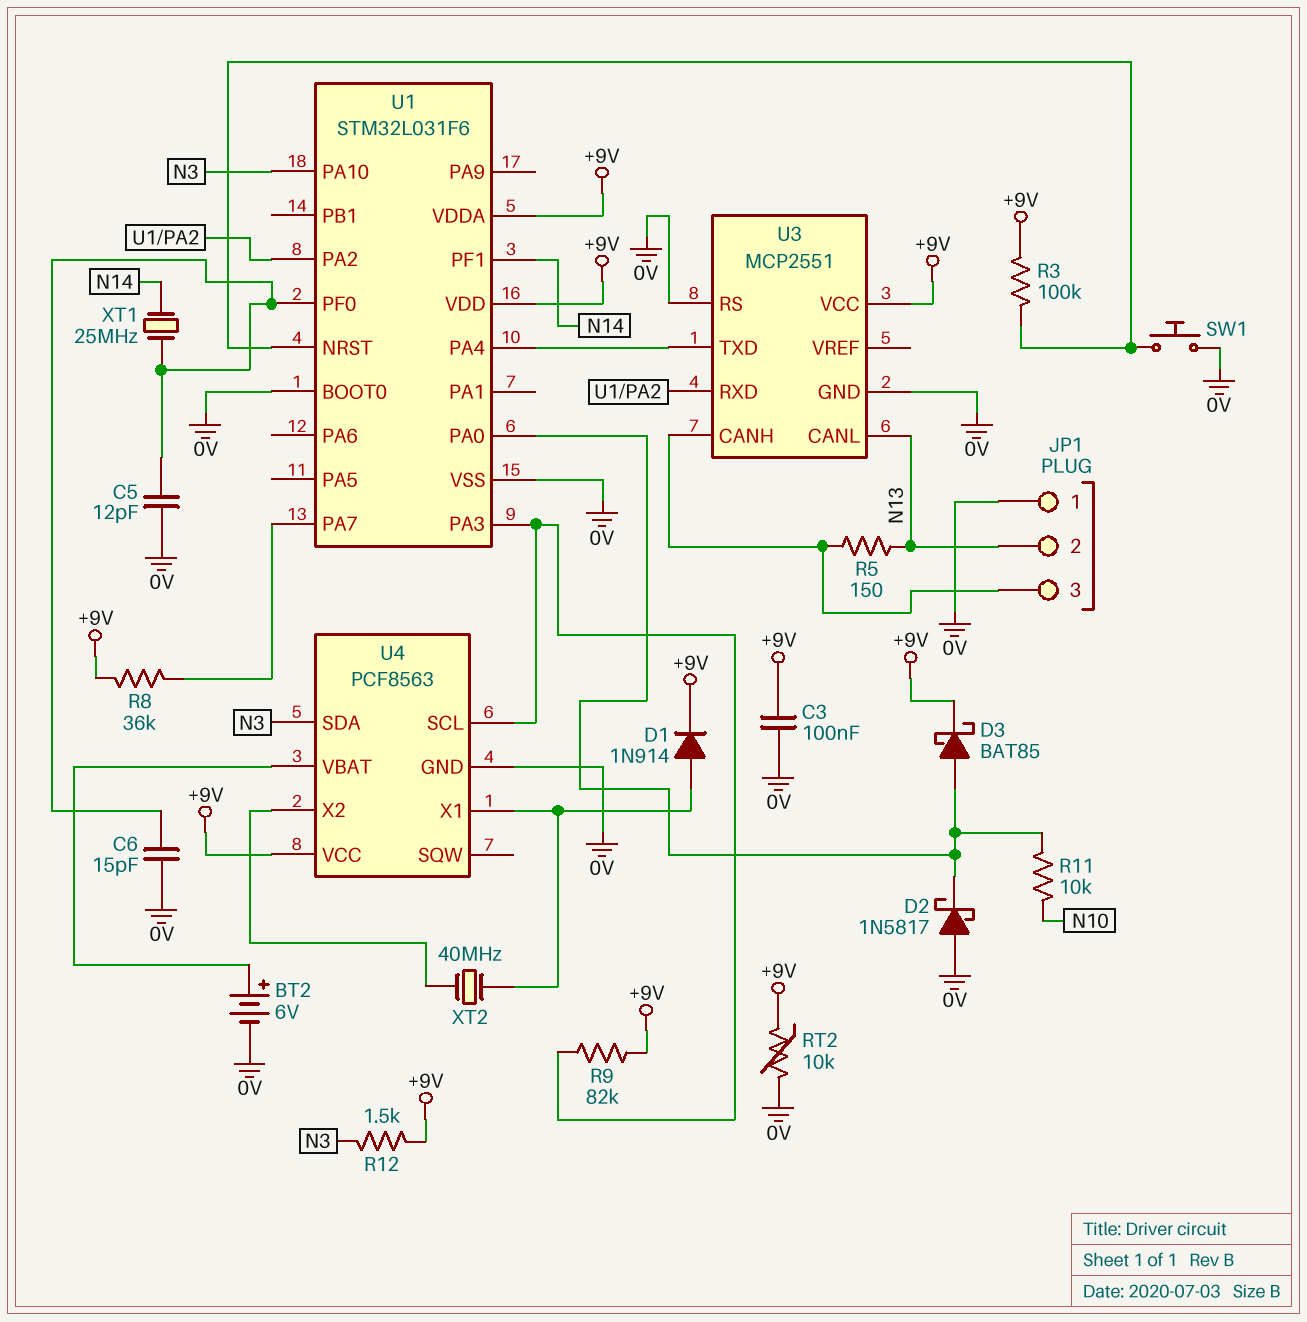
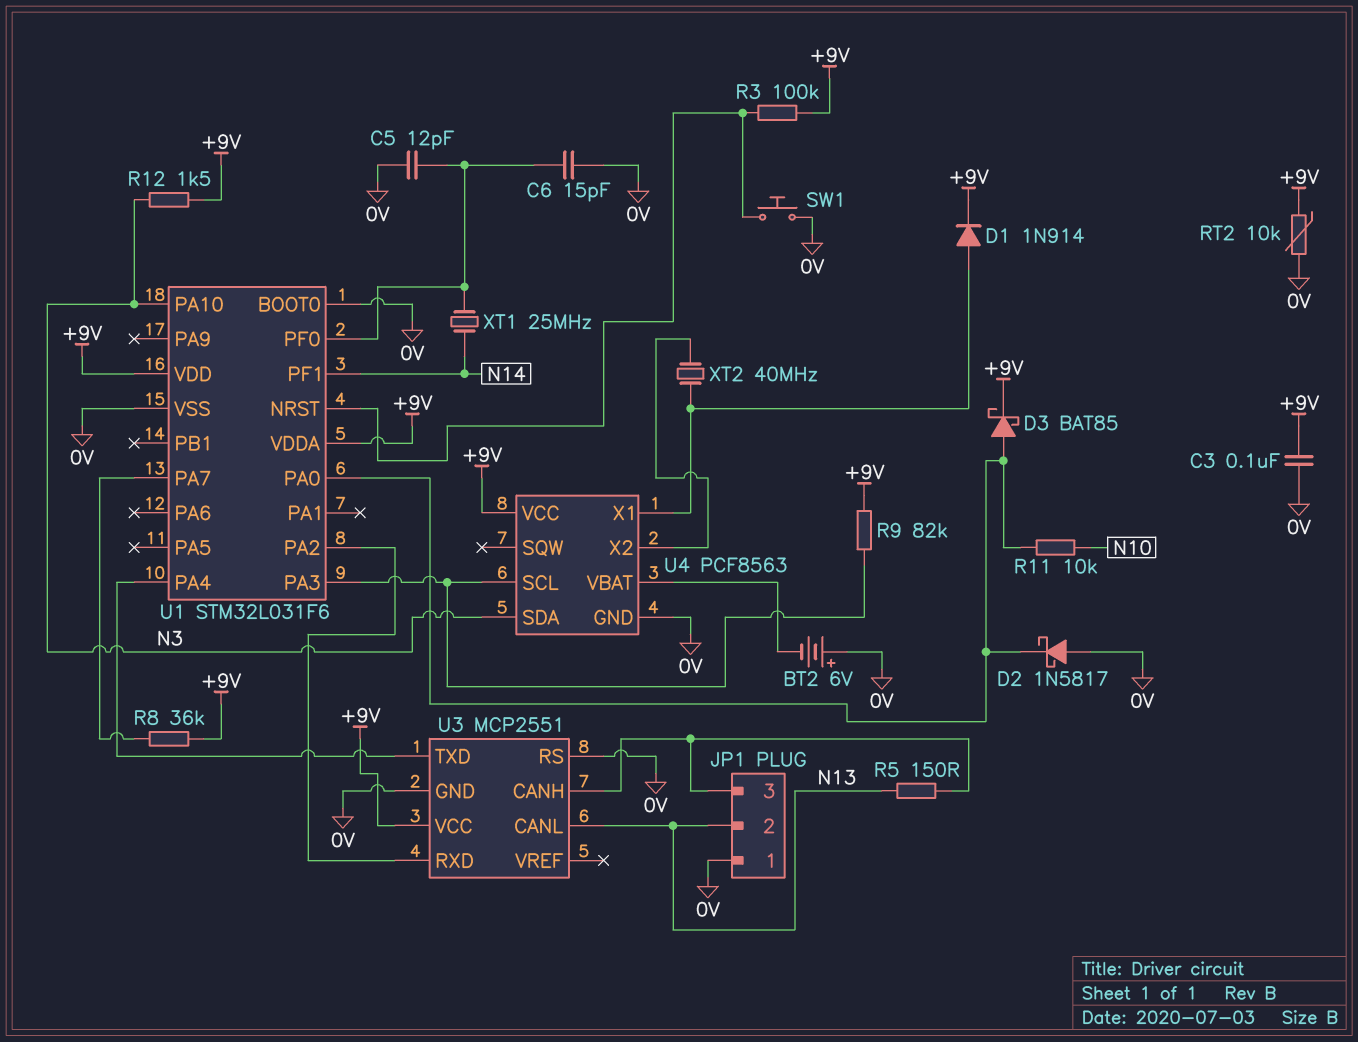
BT2: 6V (plus U4/VBAT, minus 0V) -> 6V (plus 0V, minus U4/VBAT)

